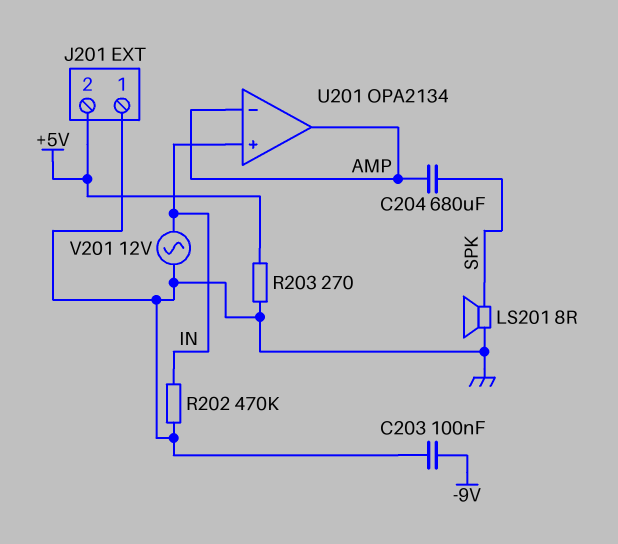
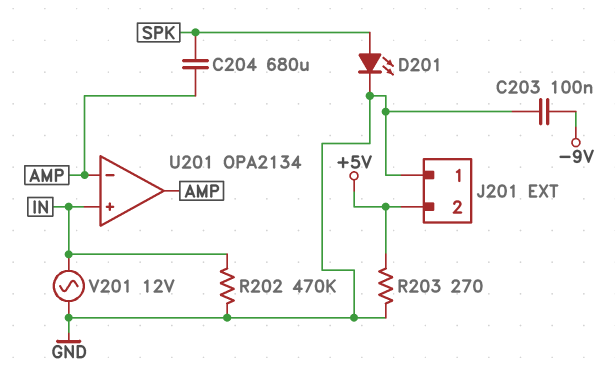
D201: none -> LED (A SPK, K GND)
LS201: speaker 8R (GND, SPK) -> none

